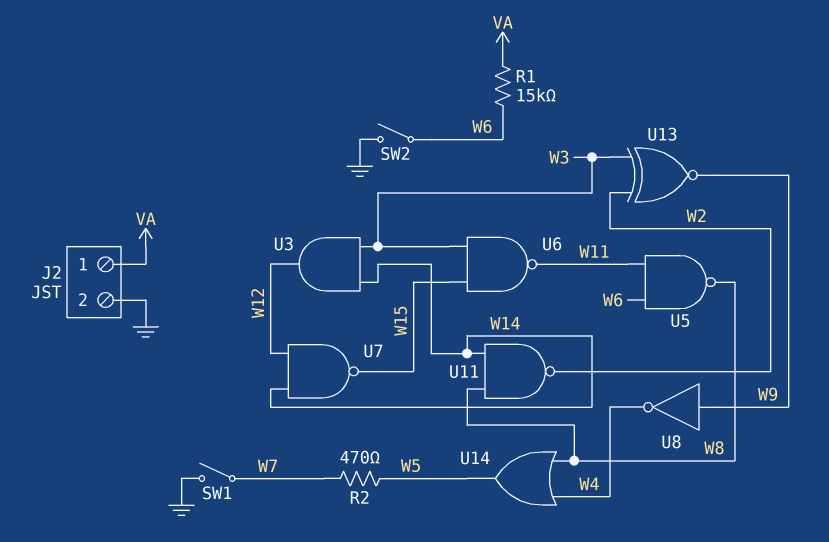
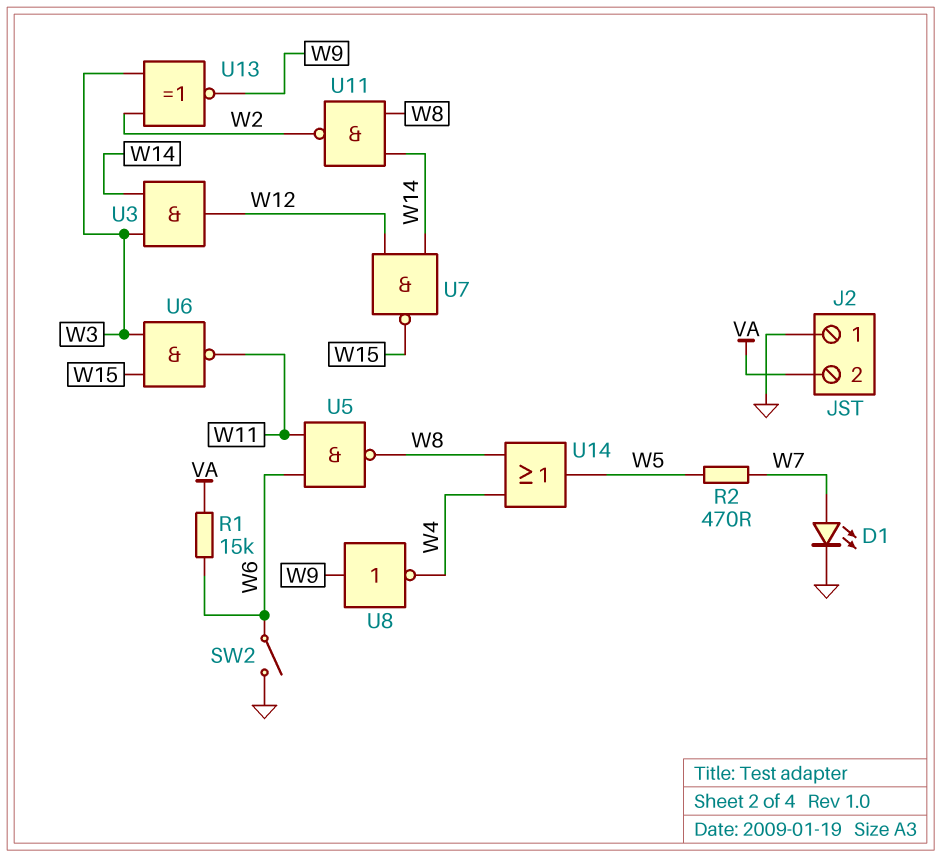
D1: none -> LED (A W7, K GND)
J2 pin 1: VA -> GND
J2 pin 2: GND -> VA
SW1: switch (GND, W7) -> none

